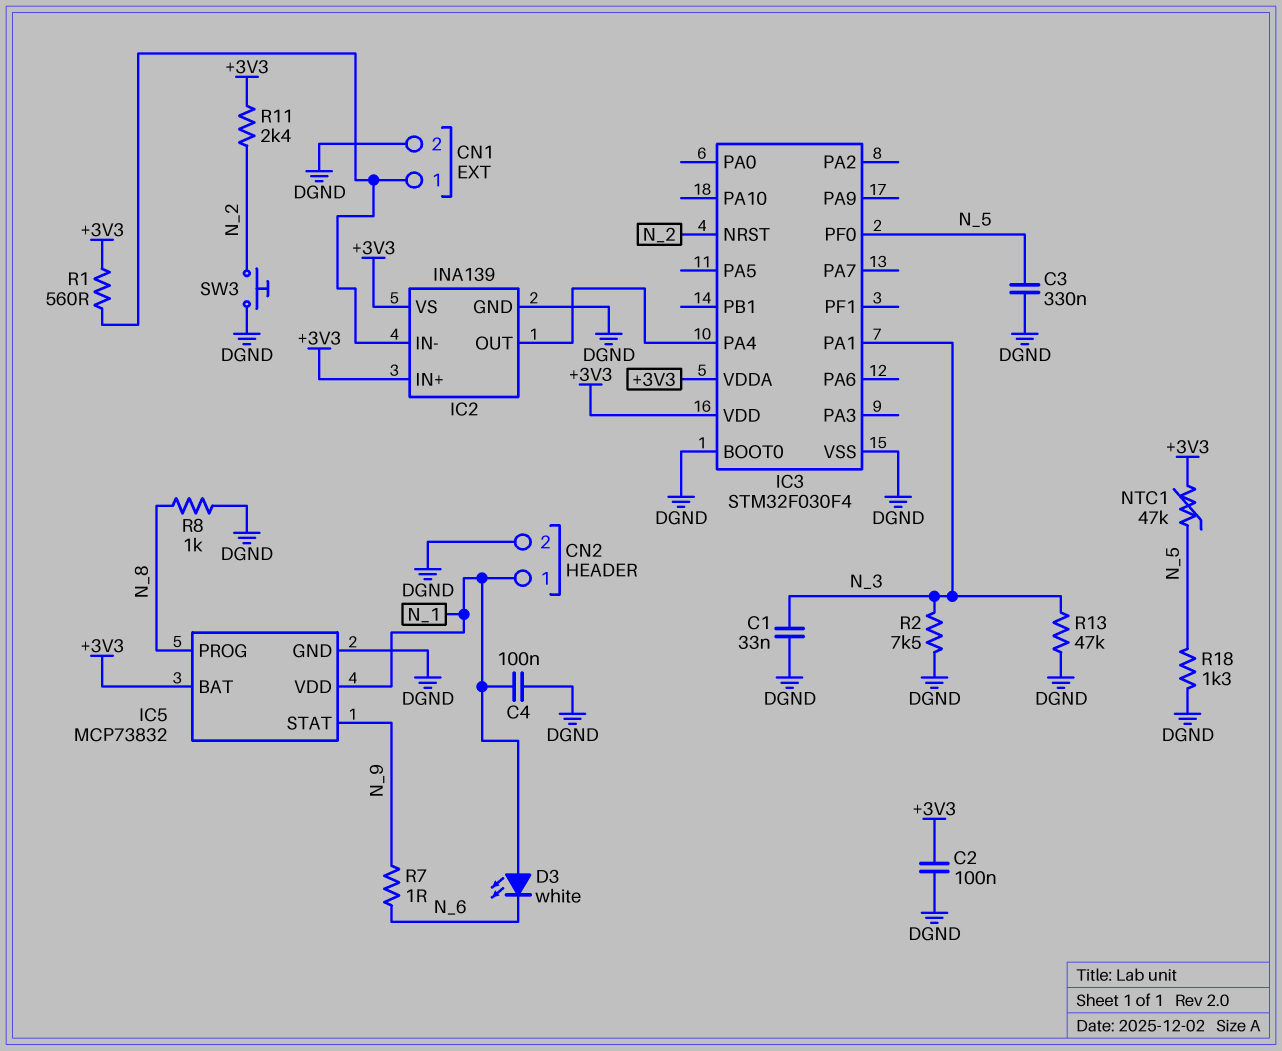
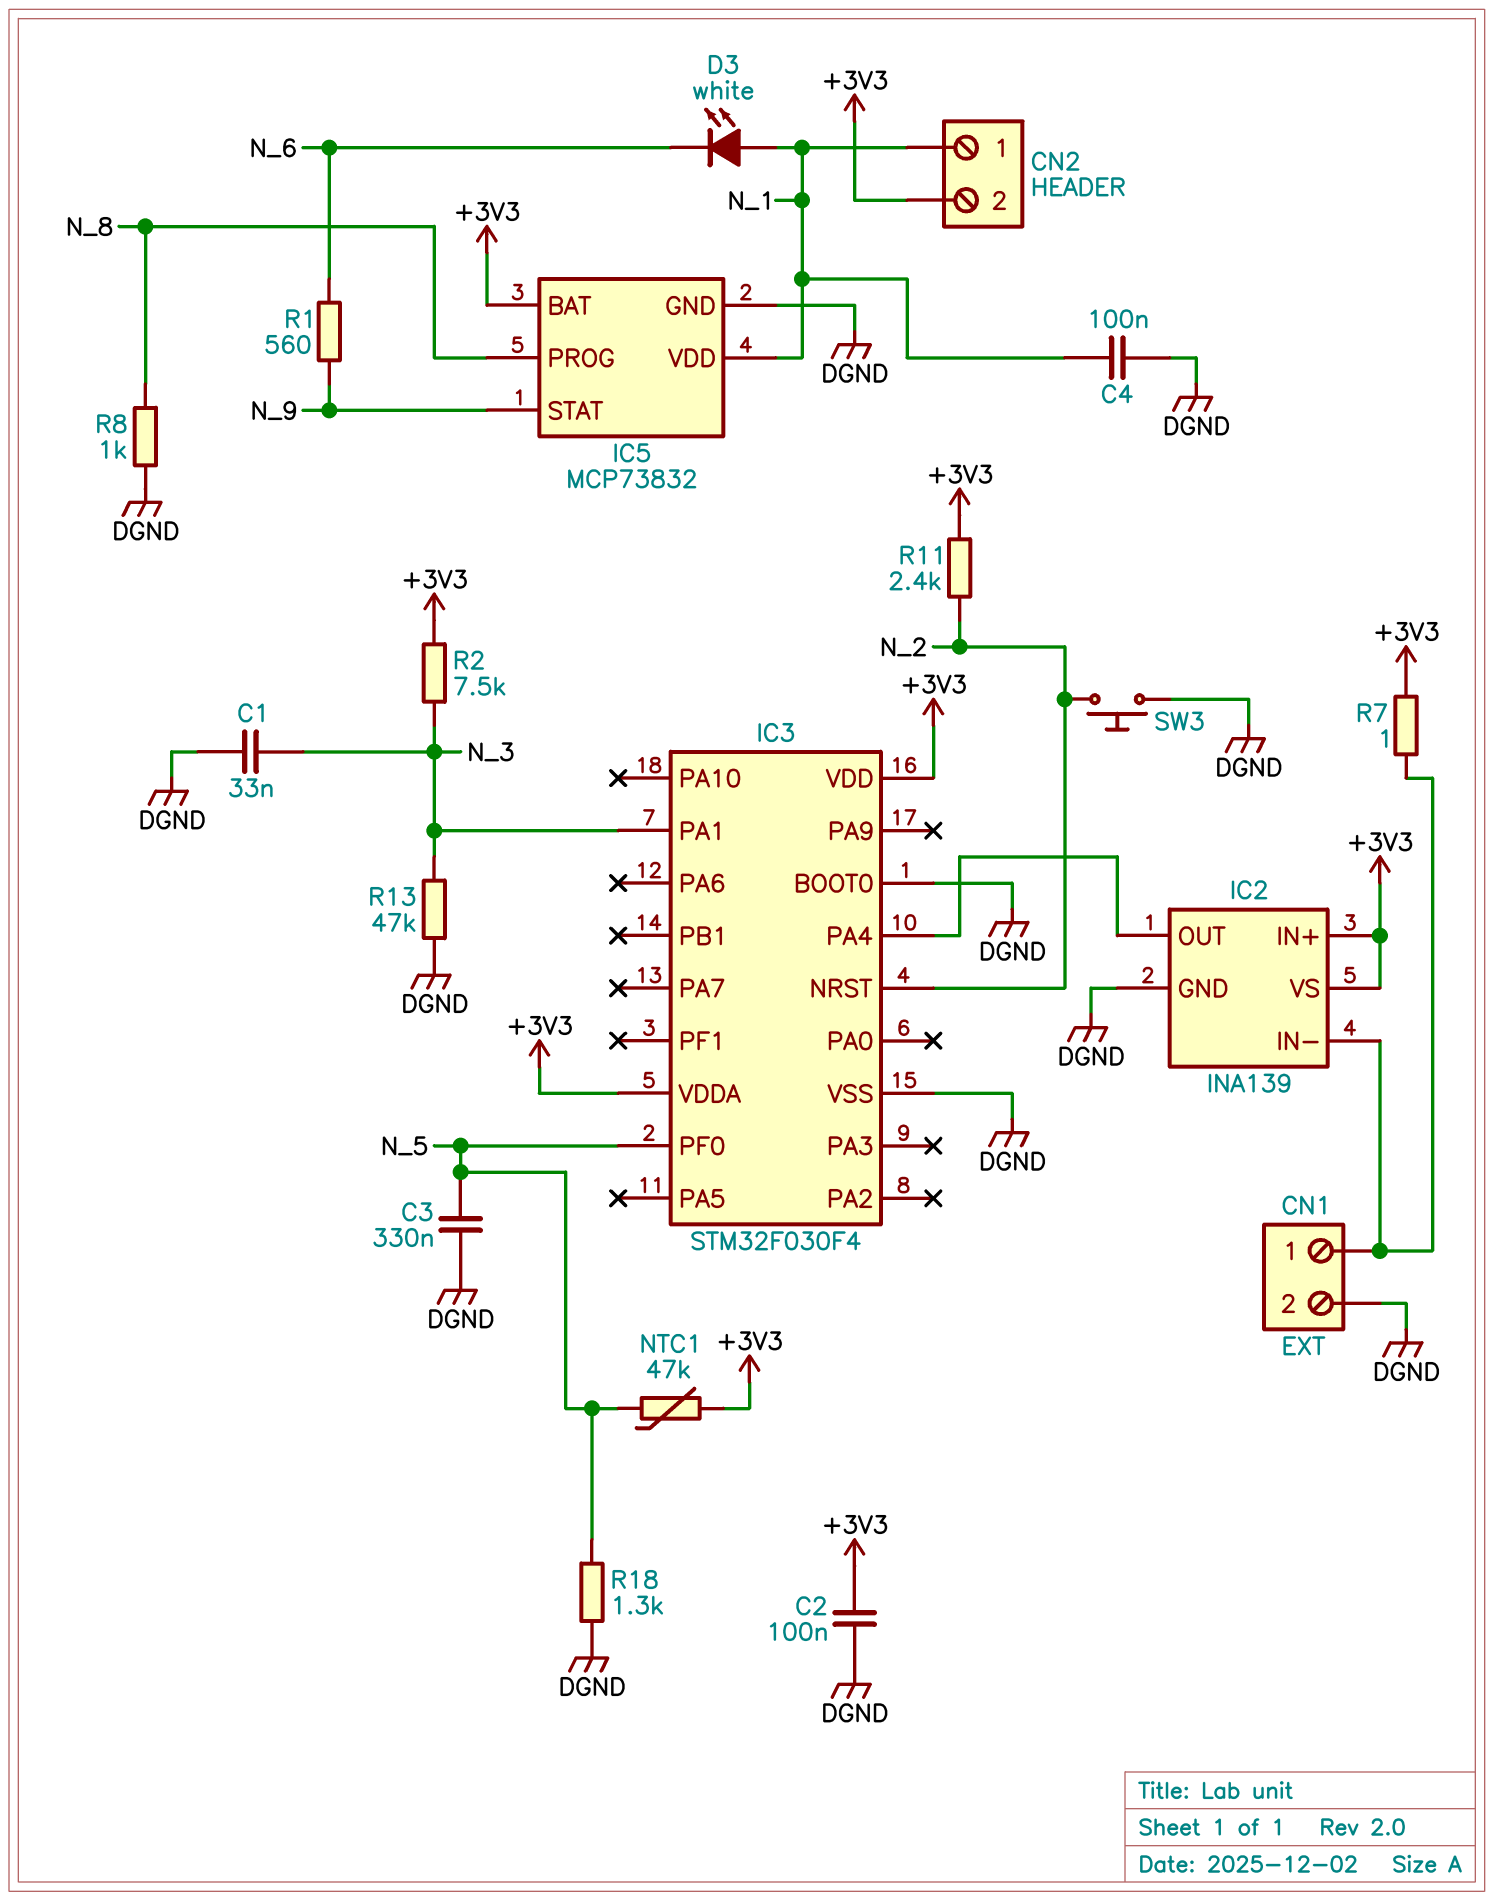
CN2 pin 2: DGND -> +3V3
R1: 560 (+3V3, CN1/1) -> 560 (N_6, N_9)
R2: 7.5k (DGND, N_3) -> 7.5k (+3V3, N_3)
R7: 1 (N_6, N_9) -> 1 (+3V3, CN1/1)

